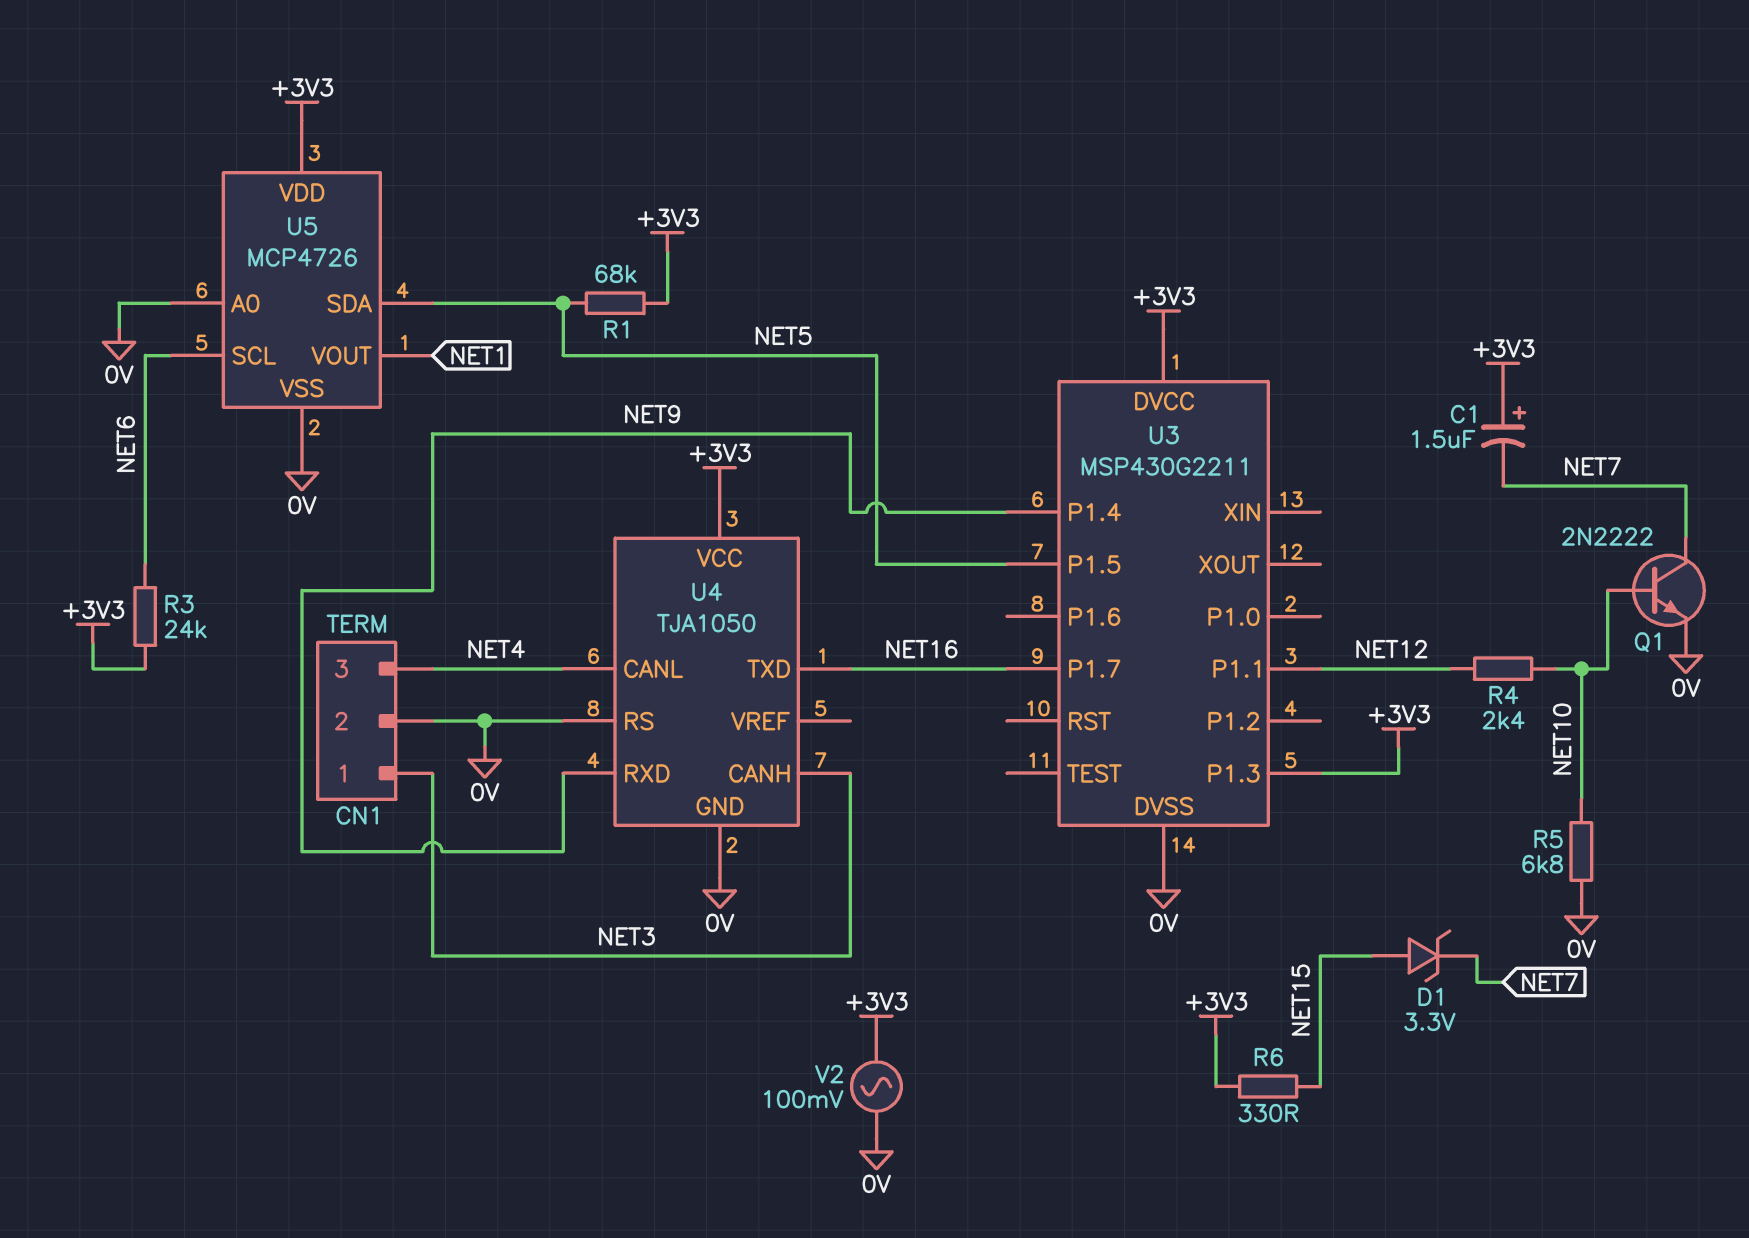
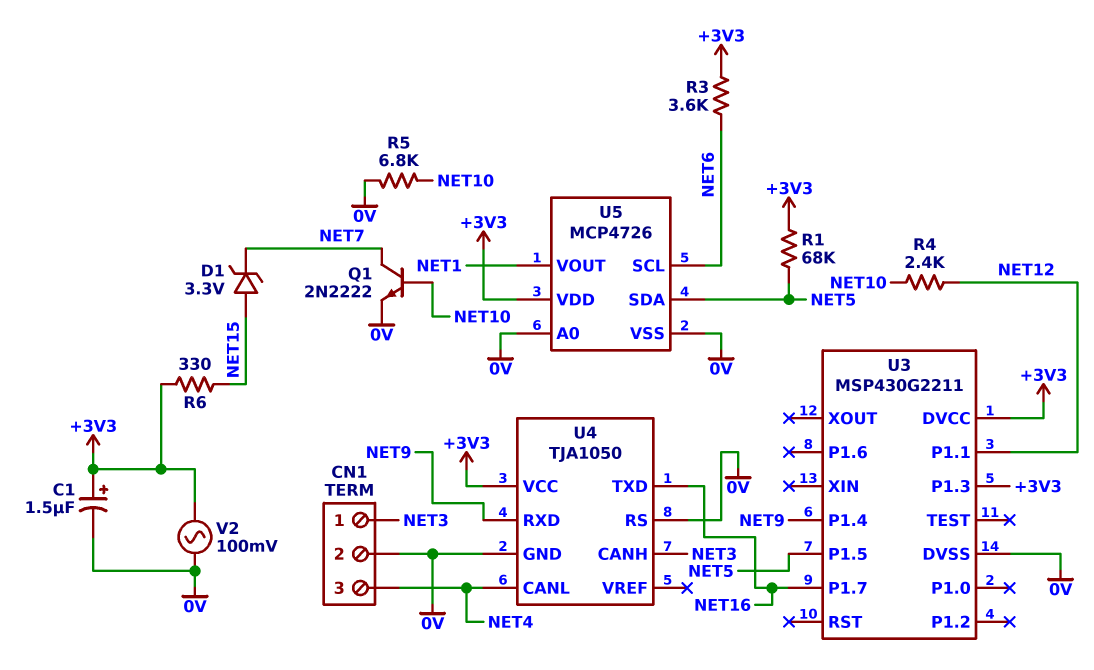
C1: 1.5uF (plus +3V3, minus NET7) -> 1.5uF (plus +3V3, minus 0V)
R3: 24k (+3V3, NET6) -> 3.6k (+3V3, NET6)

